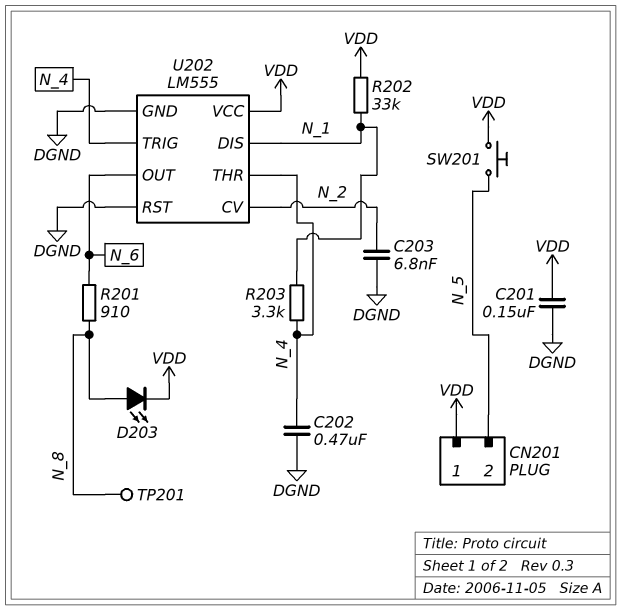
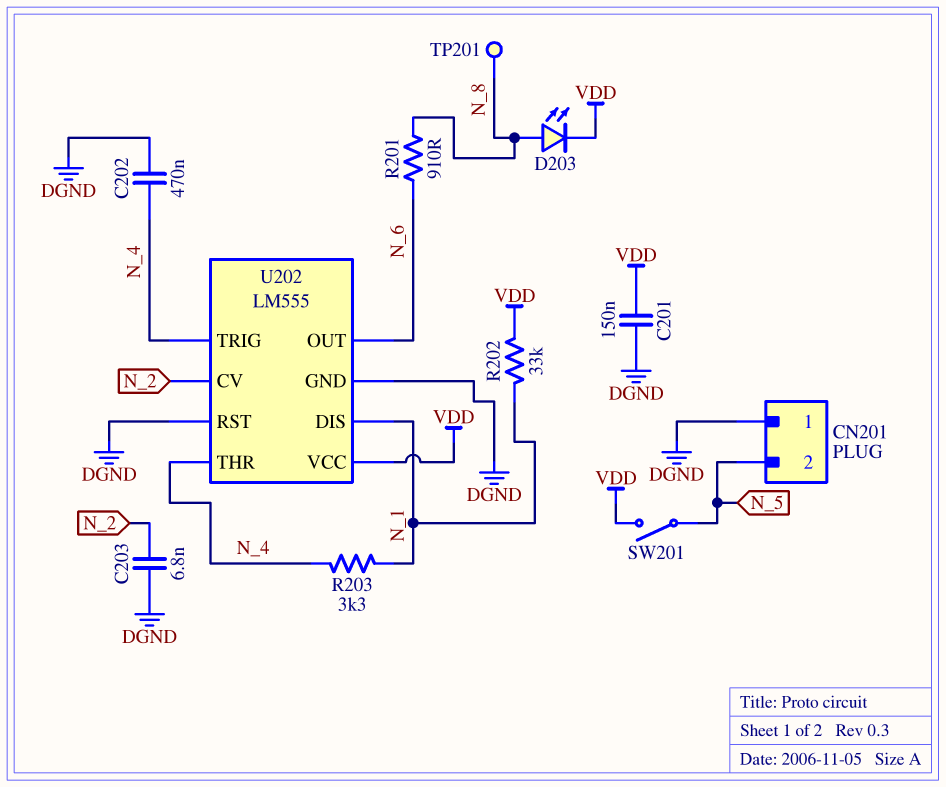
CN201 pin 1: VDD -> DGND
SW201: button (N_5, VDD) -> switch (N_5, VDD)

